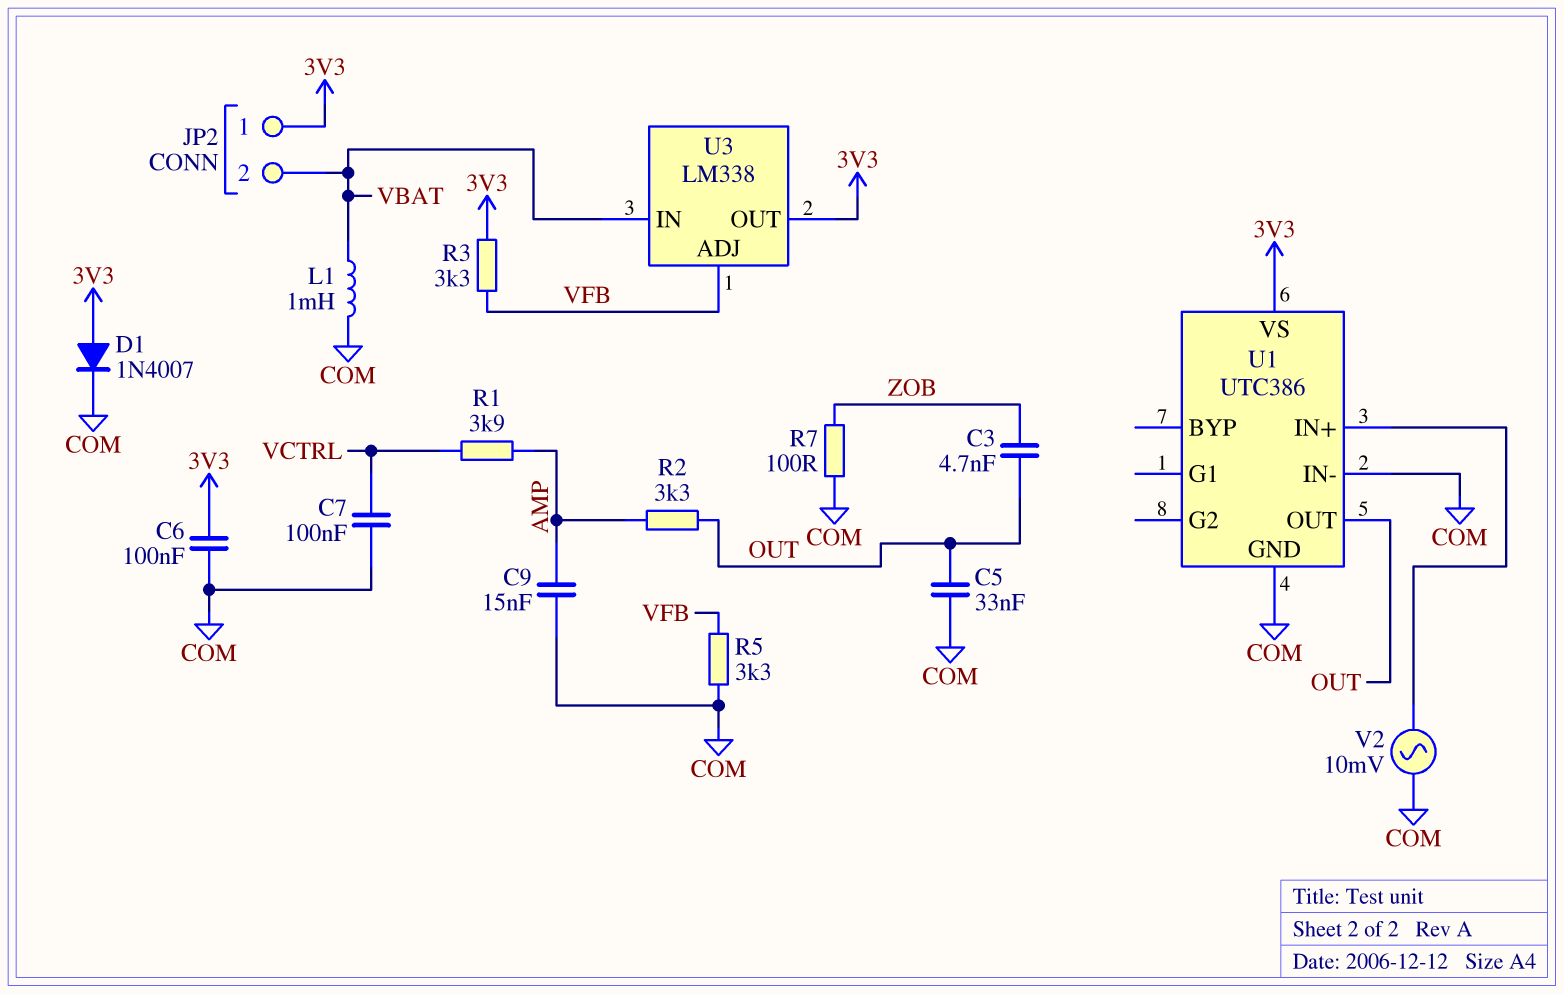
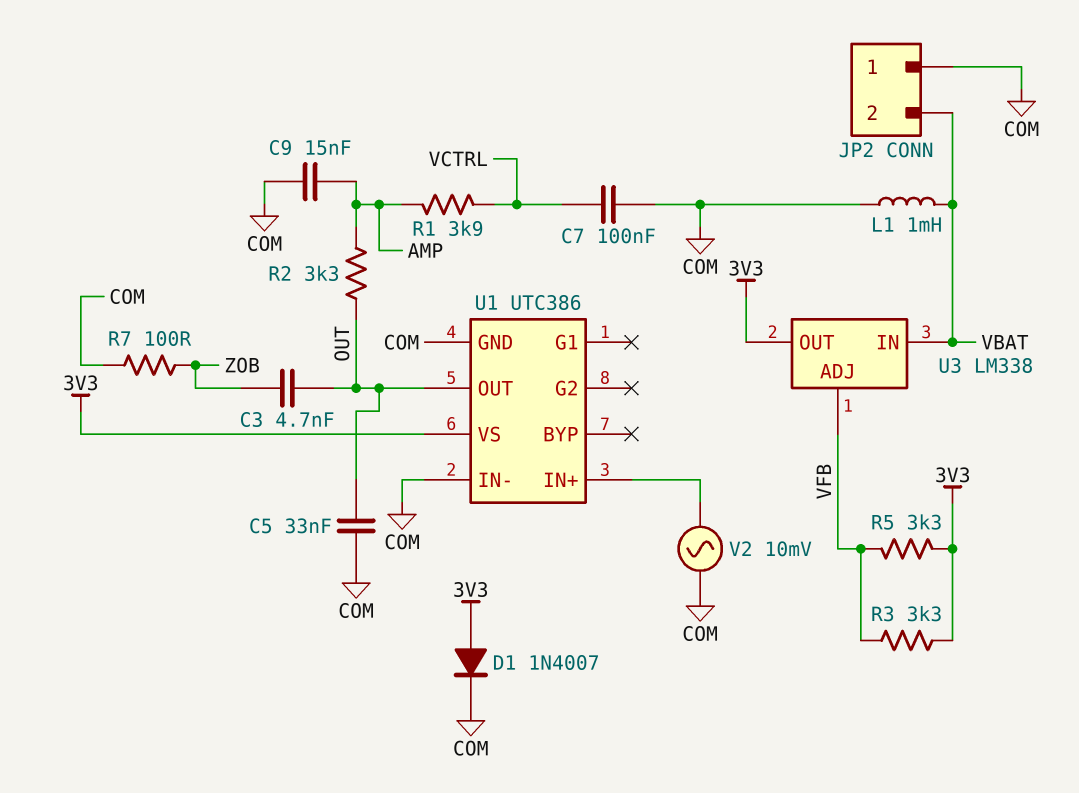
C6: 100nF (3V3, COM) -> none
JP2 pin 1: 3V3 -> COM
R5: 3.3k (COM, VFB) -> 3.3k (3V3, VFB)

